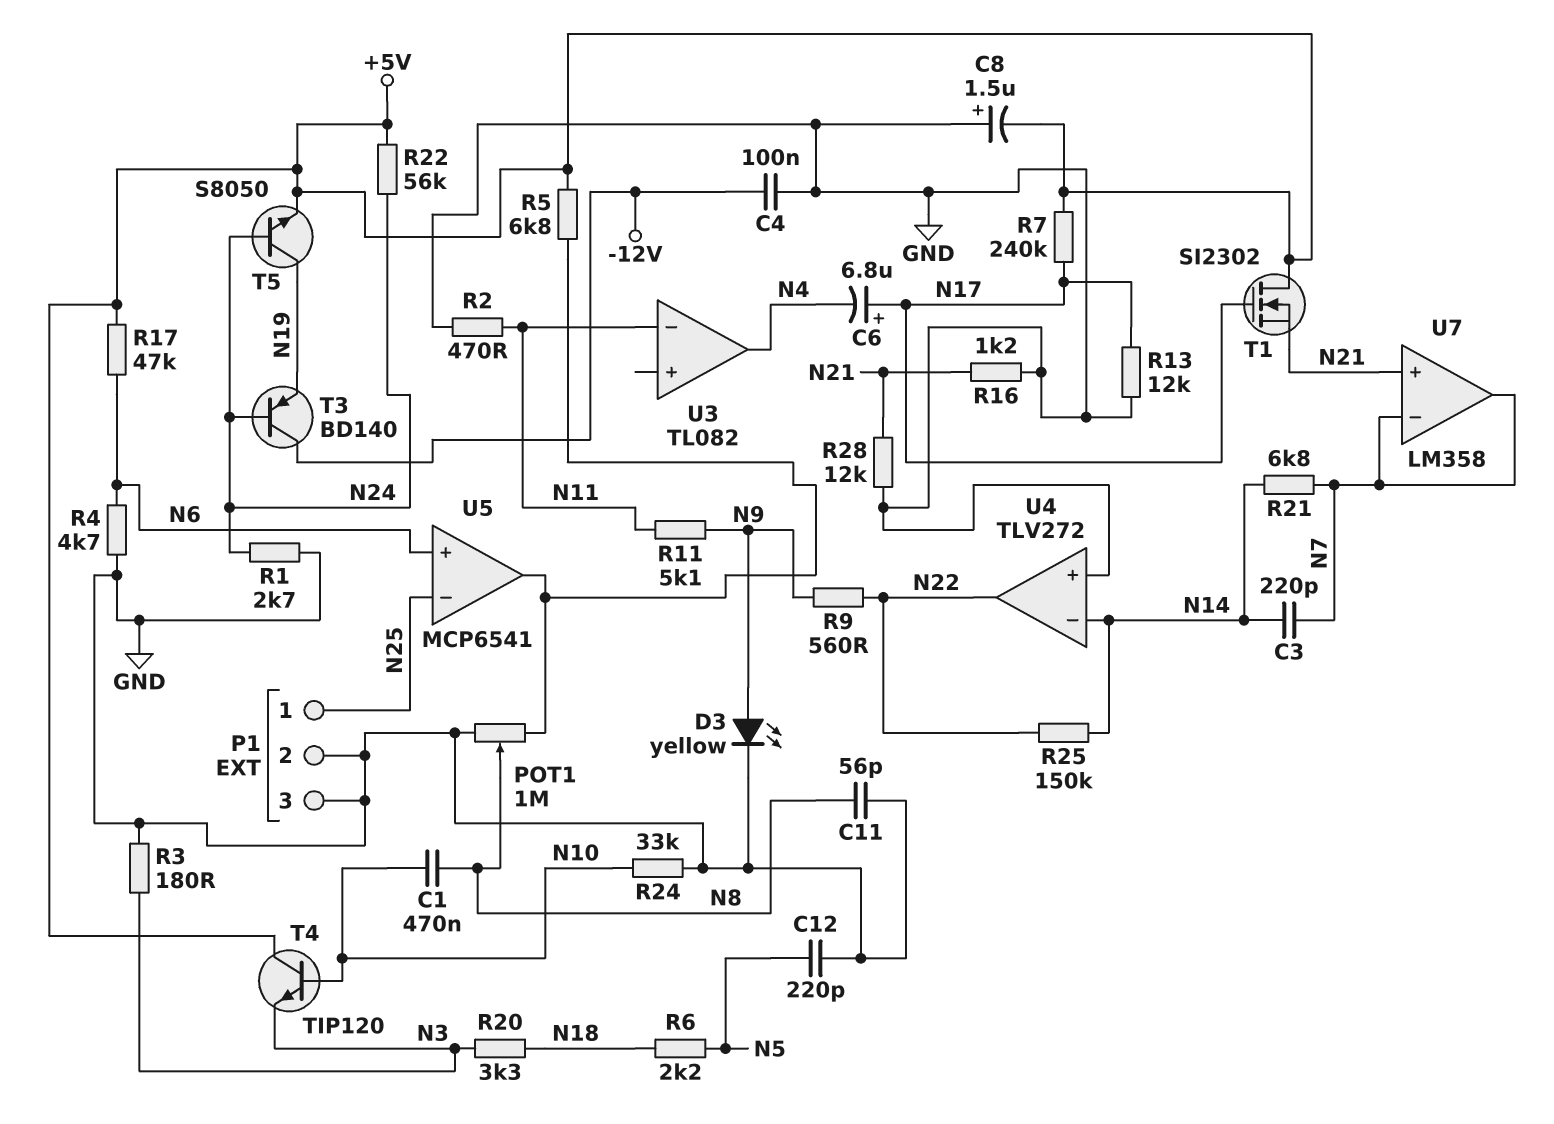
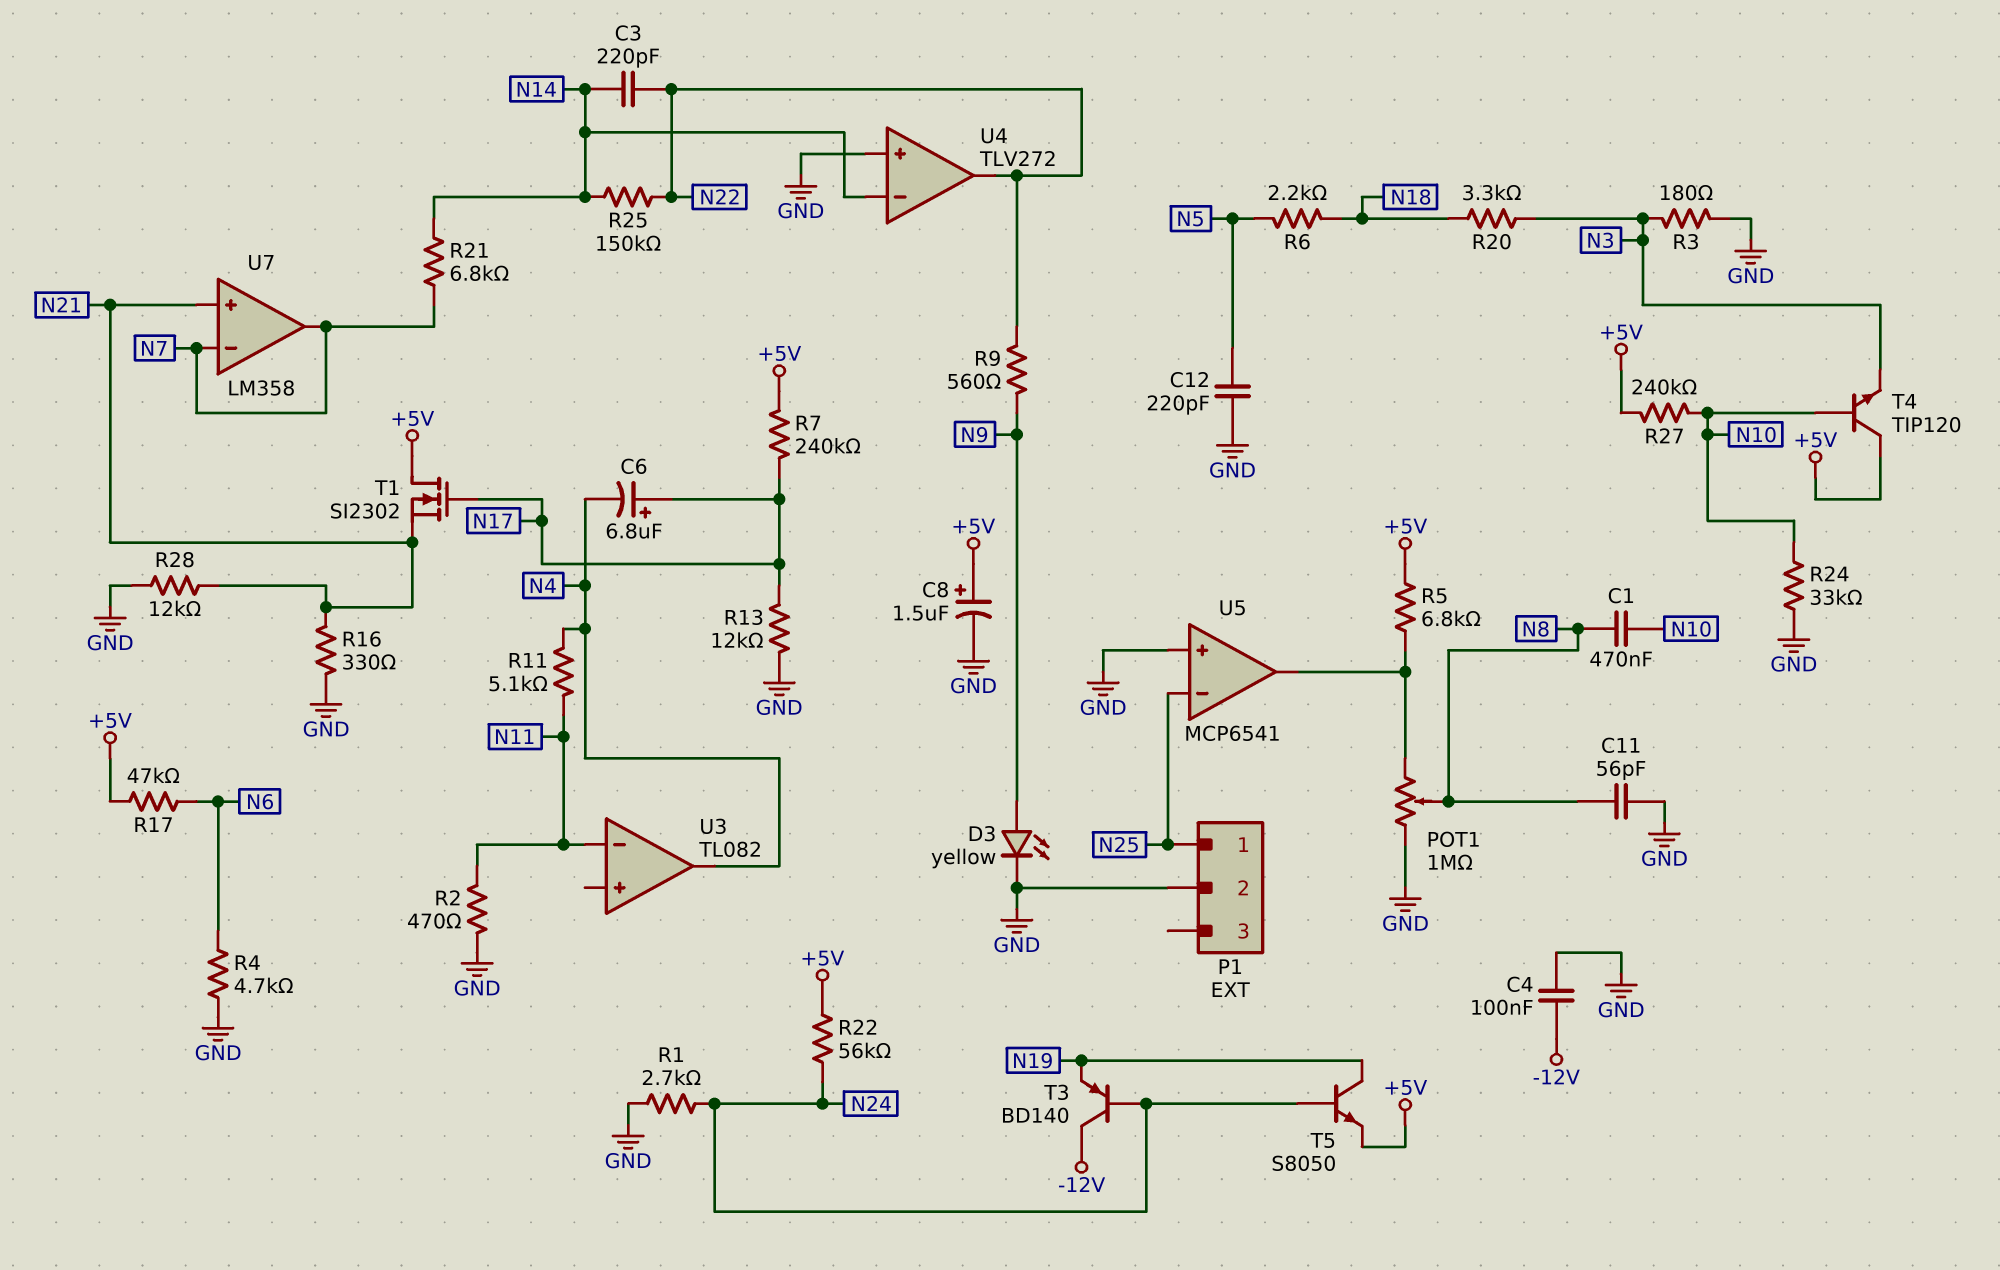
C3: 220pF (N7, N14) -> 220pF (N14, N22)
C8: 1.5uF (plus GND, minus +5V) -> 1.5uF (plus +5V, minus GND)
P1 pin 3: GND -> none
R11: 5.1k (N9, N11) -> 5.1k (N4, N11)
R16: 1.2k (GND, N21) -> 330 (GND, N21)
R27: none -> 240k (+5V, N10)
U5 pin in+: N6 -> GND

